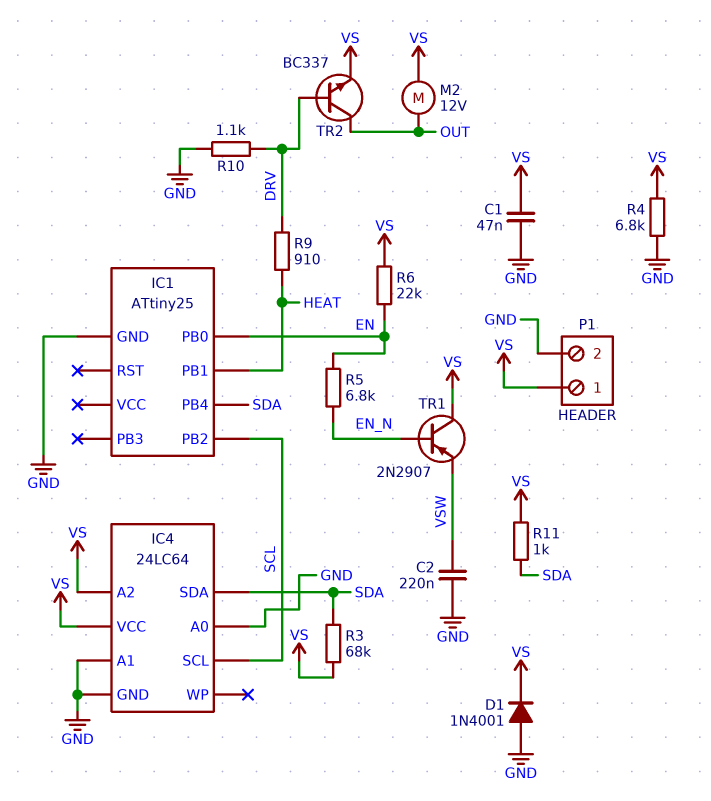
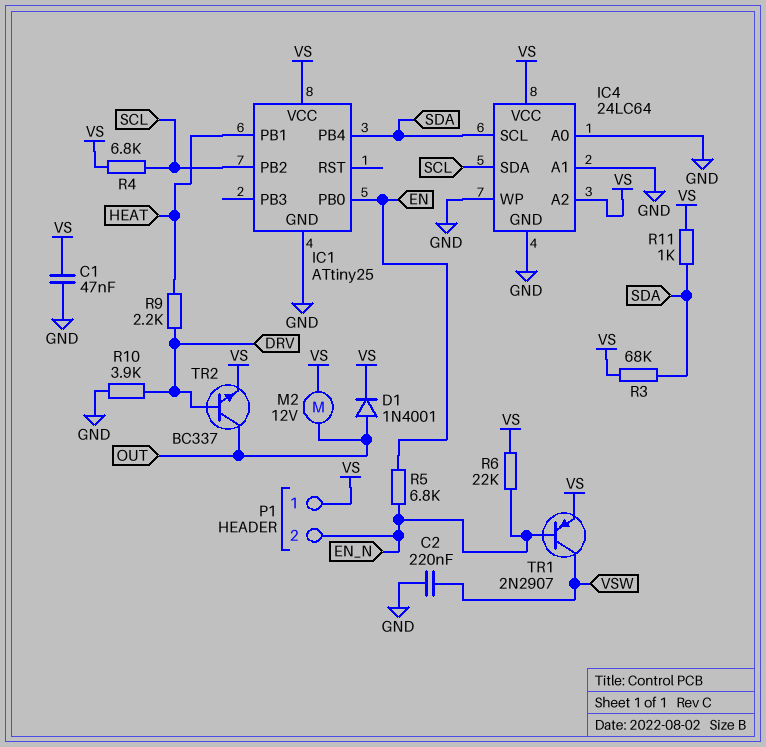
D1: diode 1N4001 (A GND, K VS) -> diode 1N4001 (A OUT, K VS)
IC1 pin VCC: none -> VS
IC4 pin SCL: SCL -> SDA
IC4 pin SDA: SDA -> SCL
IC4 pin WP: none -> GND
P1 pin 2: GND -> EN_N
R4: 6.8k (GND, VS) -> 6.8k (SCL, VS)
R6: 22k (EN, VS) -> 22k (EN_N, VS)
R9: 910 (DRV, HEAT) -> 2.2k (DRV, HEAT)
R10: 1.1k (DRV, GND) -> 3.9k (DRV, GND)
TR1: PNP 2N2907 (B EN_N, C VS, E VSW) -> PNP 2N2907 (B EN_N, C VSW, E VS)

